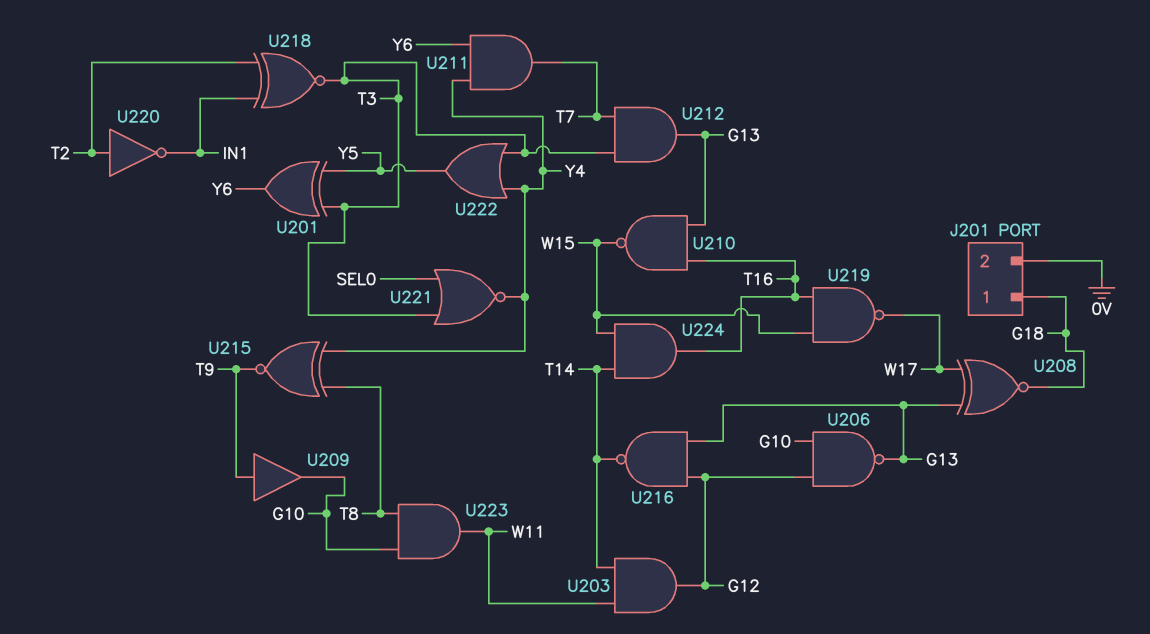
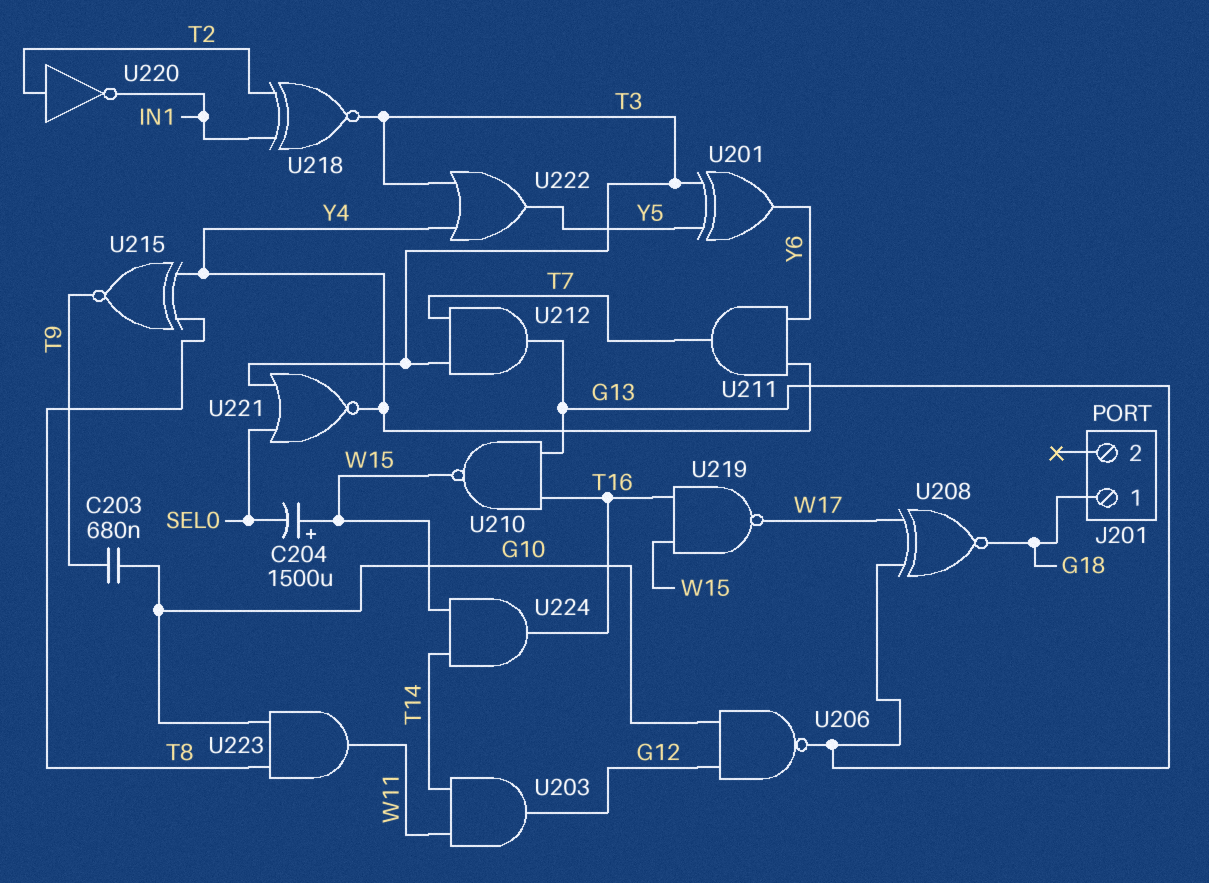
C203: none -> 680nF (G10, T9)
C204: none -> 1500uF (plus W15, minus SEL0)
J201 pin 2: 0V -> none
U209: buffer (in T9, out G10) -> none
U216: NAND (in G12, in G13, out T14) -> none

